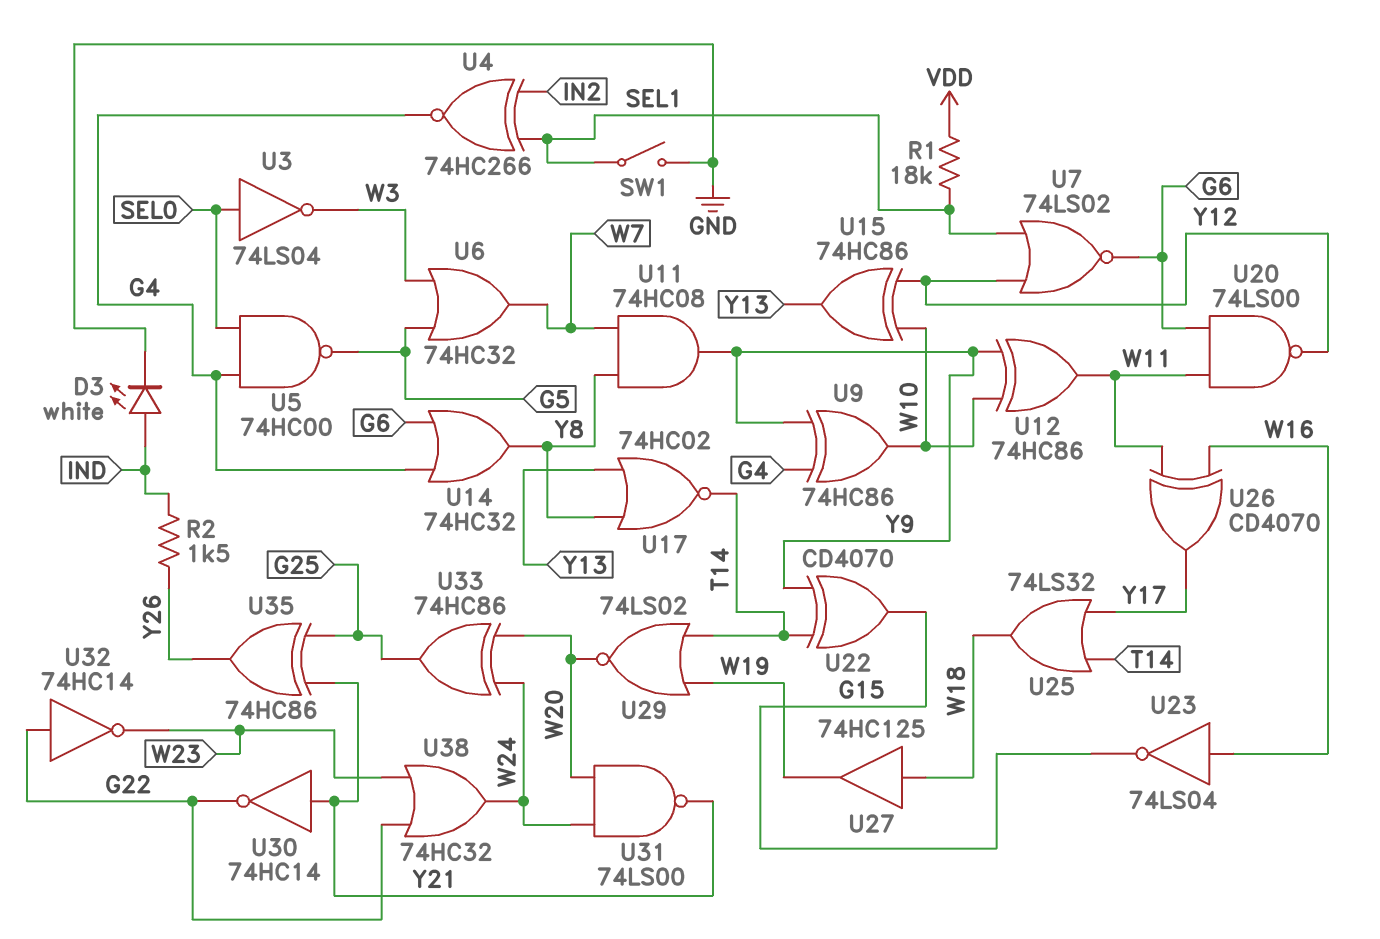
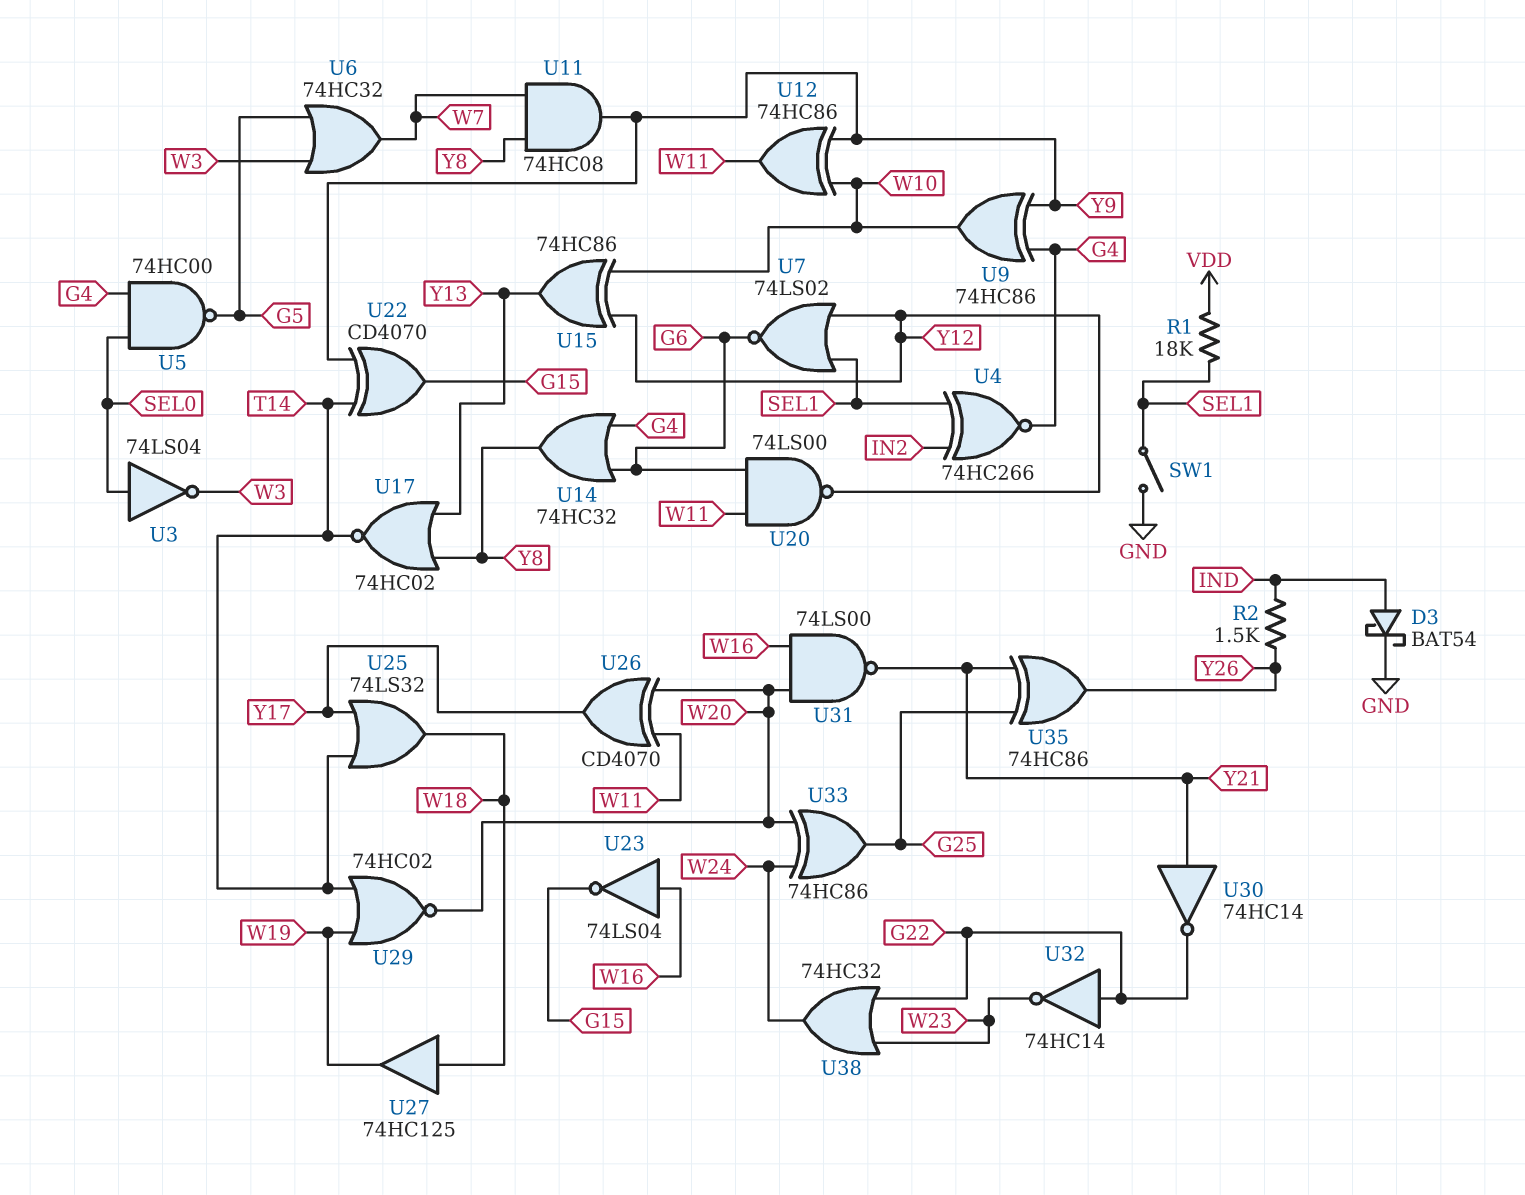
D3: LED white (A IND, K GND) -> schottky BAT54 (A IND, K GND)
U26: XOR CD4070 (in W11, in W16, out Y17) -> XOR CD4070 (in W11, in W20, out Y17)
U29: NOR 74LS02 (in T14, in W19, out W20) -> NOR 74HC02 (in T14, in W19, out W20)
U31: NAND 74LS00 (in W20, in W24, out Y21) -> NAND 74LS00 (in W16, in W20, out Y21)

